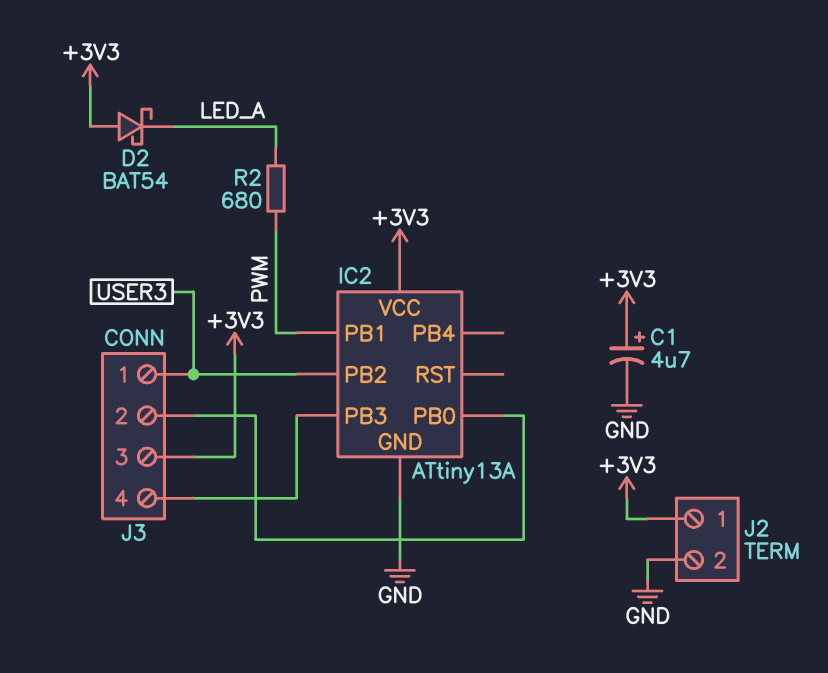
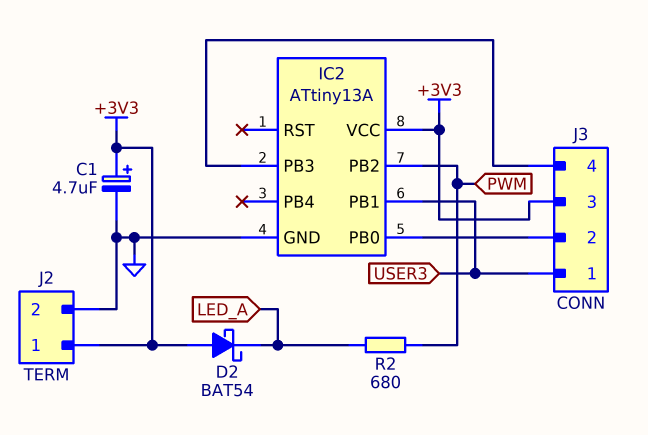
IC2 pin PB1: PWM -> USER3
IC2 pin PB2: USER3 -> PWM

